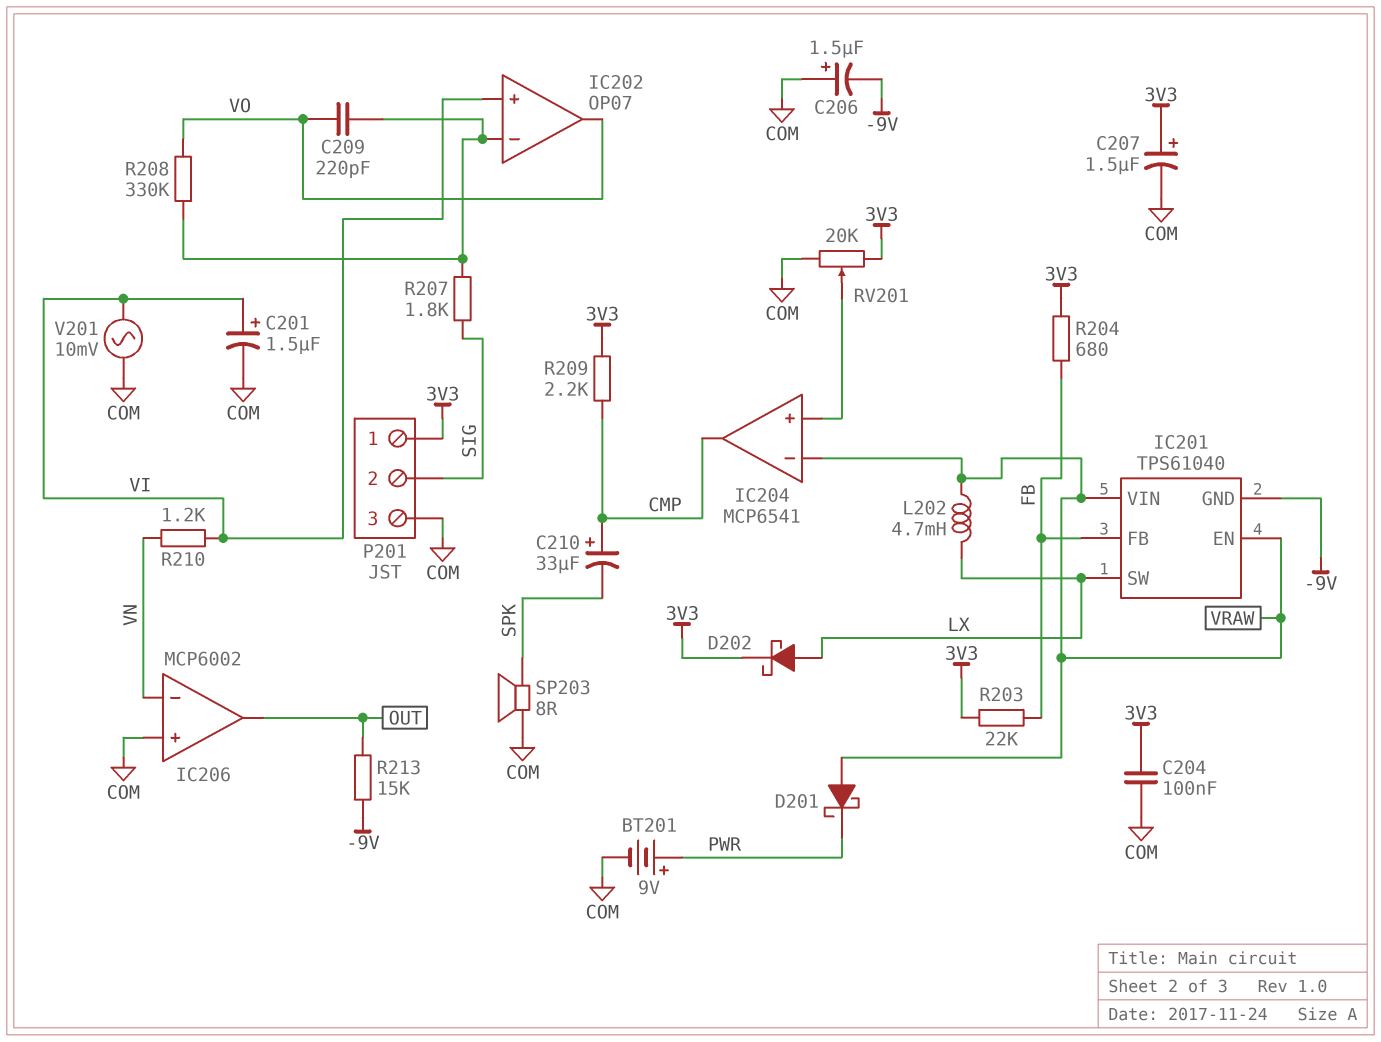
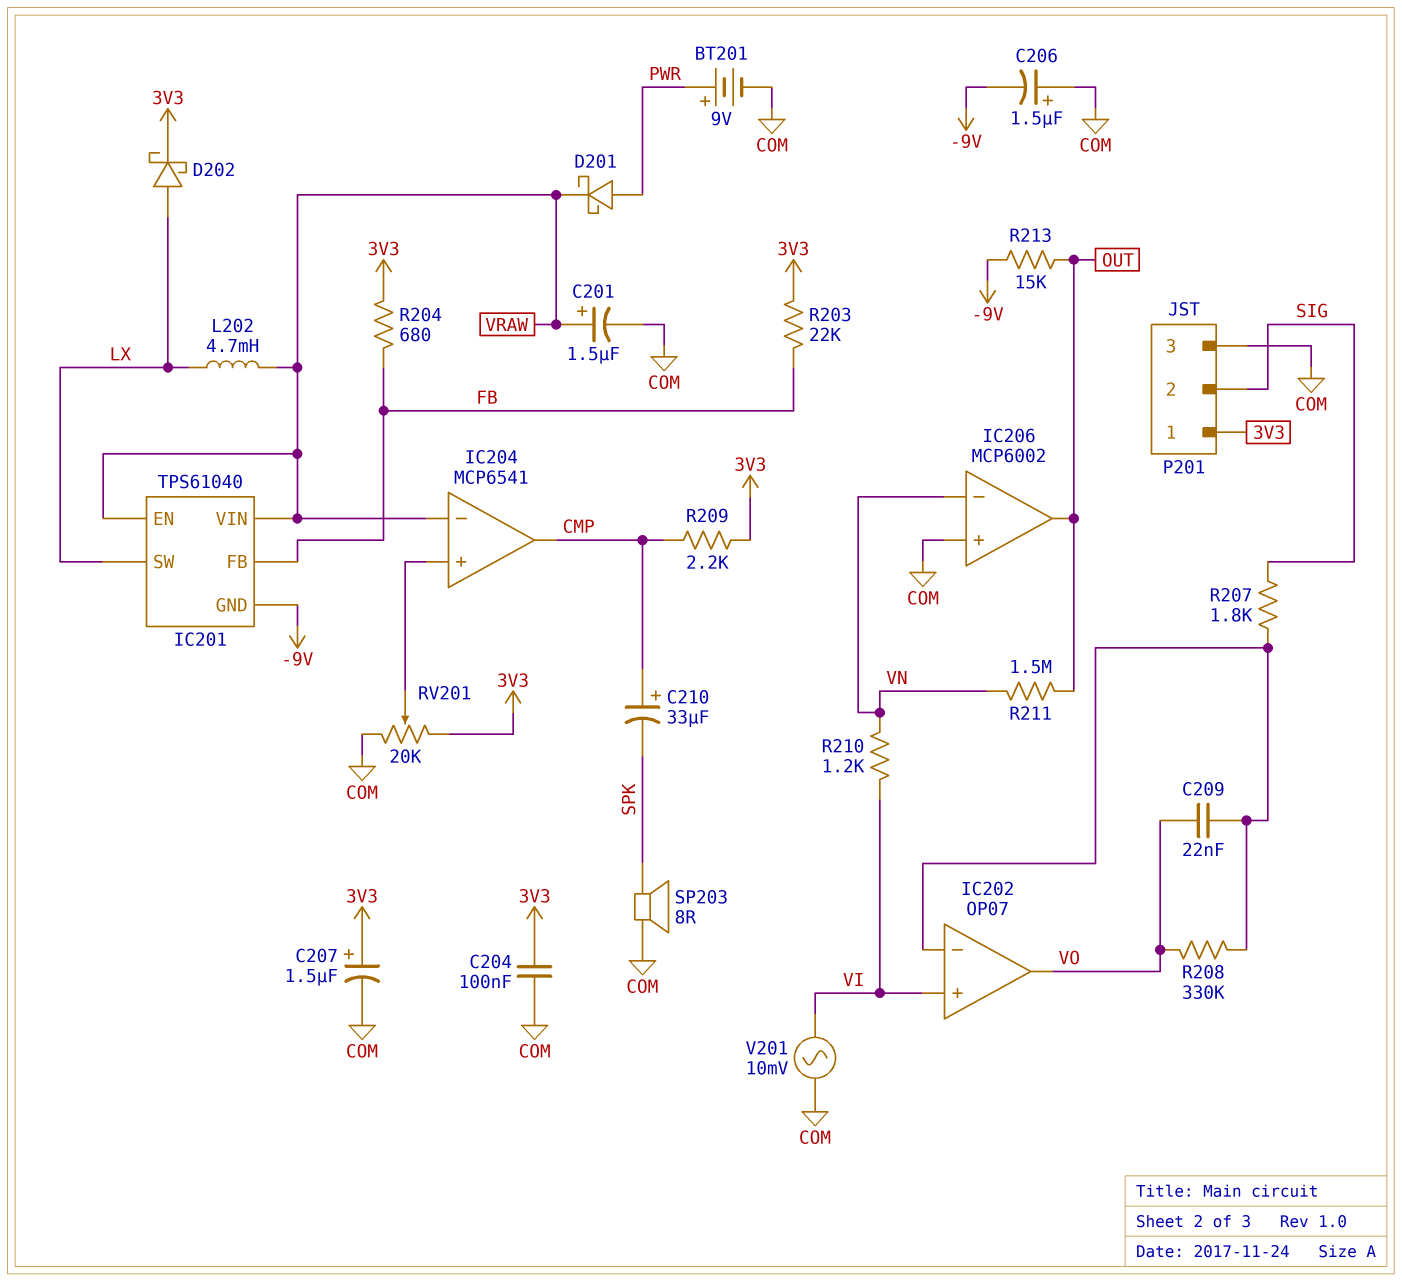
C201: 1.5uF (plus VI, minus COM) -> 1.5uF (plus VRAW, minus COM)
C209: 220pF (IC202/in-, VO) -> 22nF (IC202/in-, VO)
D201: schottky (A VRAW, K PWR) -> schottky (A PWR, K VRAW)
R211: none -> 1.5M (OUT, VN)

